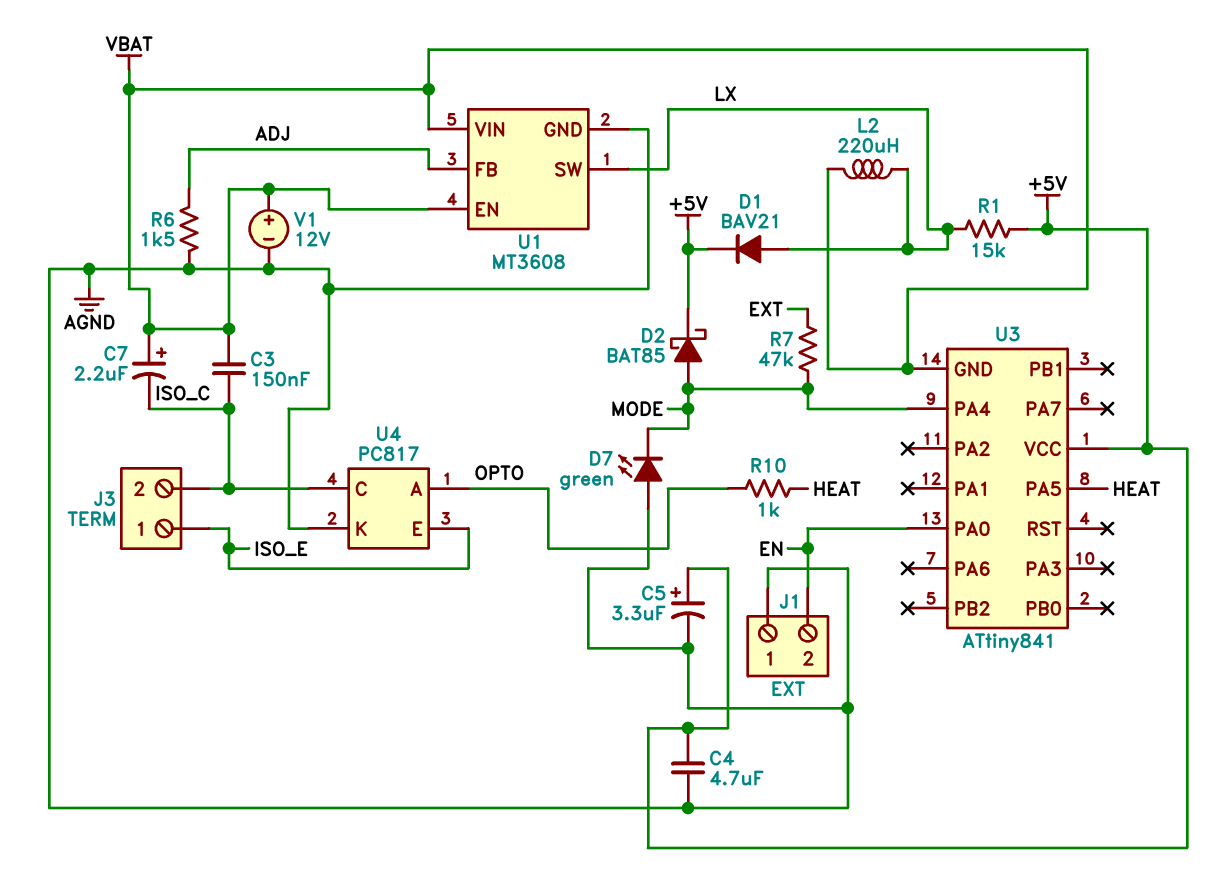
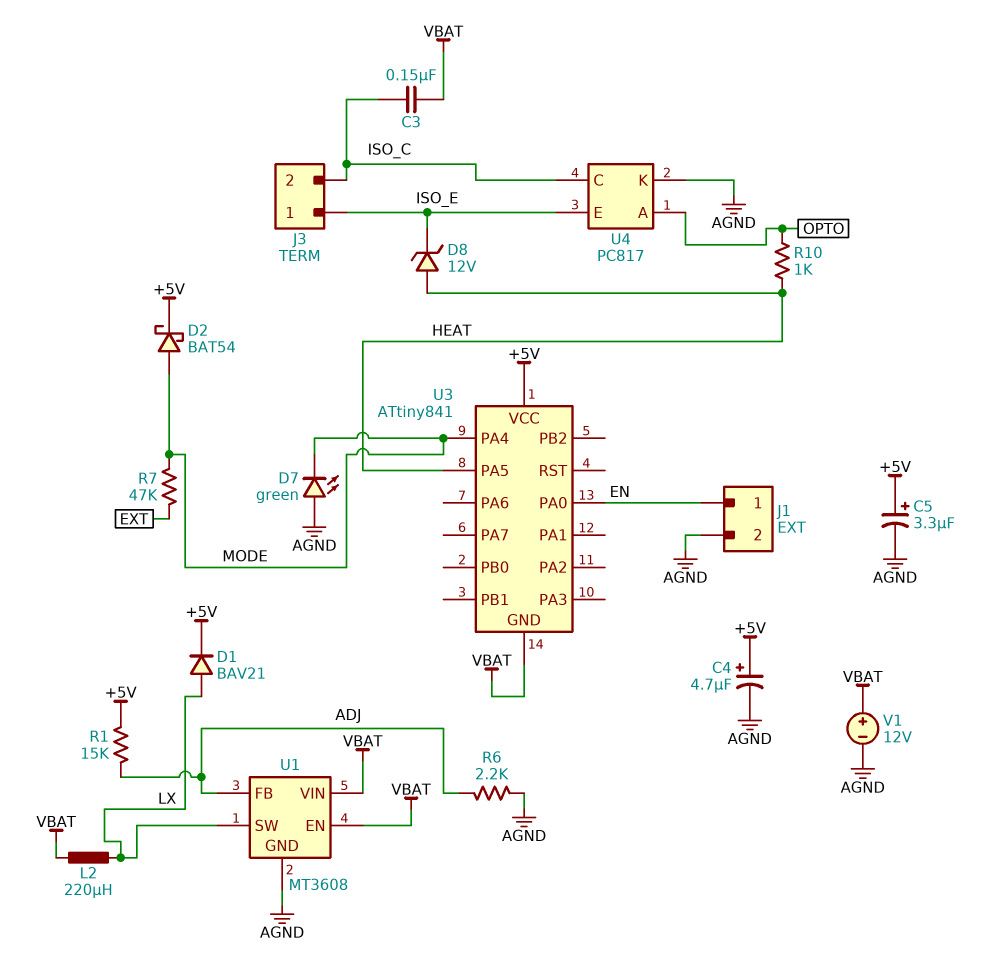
C4: 4.7uF (+5V, AGND) -> 4.7uF (plus +5V, minus AGND)
C7: 2.2uF (plus VBAT, minus ISO_C) -> none
D2: schottky BAT85 (A MODE, K +5V) -> schottky BAT54 (A MODE, K +5V)
D8: none -> zener 12V (A HEAT, K ISO_E)
J1 pin 1: AGND -> EN
J1 pin 2: EN -> AGND
R1: 15k (+5V, LX) -> 15k (+5V, ADJ)
R6: 1.5k (ADJ, AGND) -> 2.2k (ADJ, AGND)

